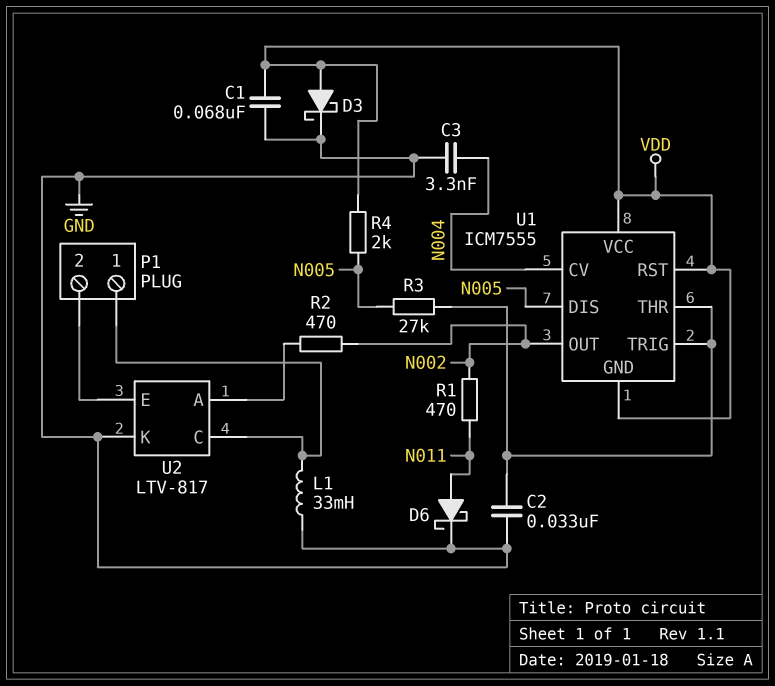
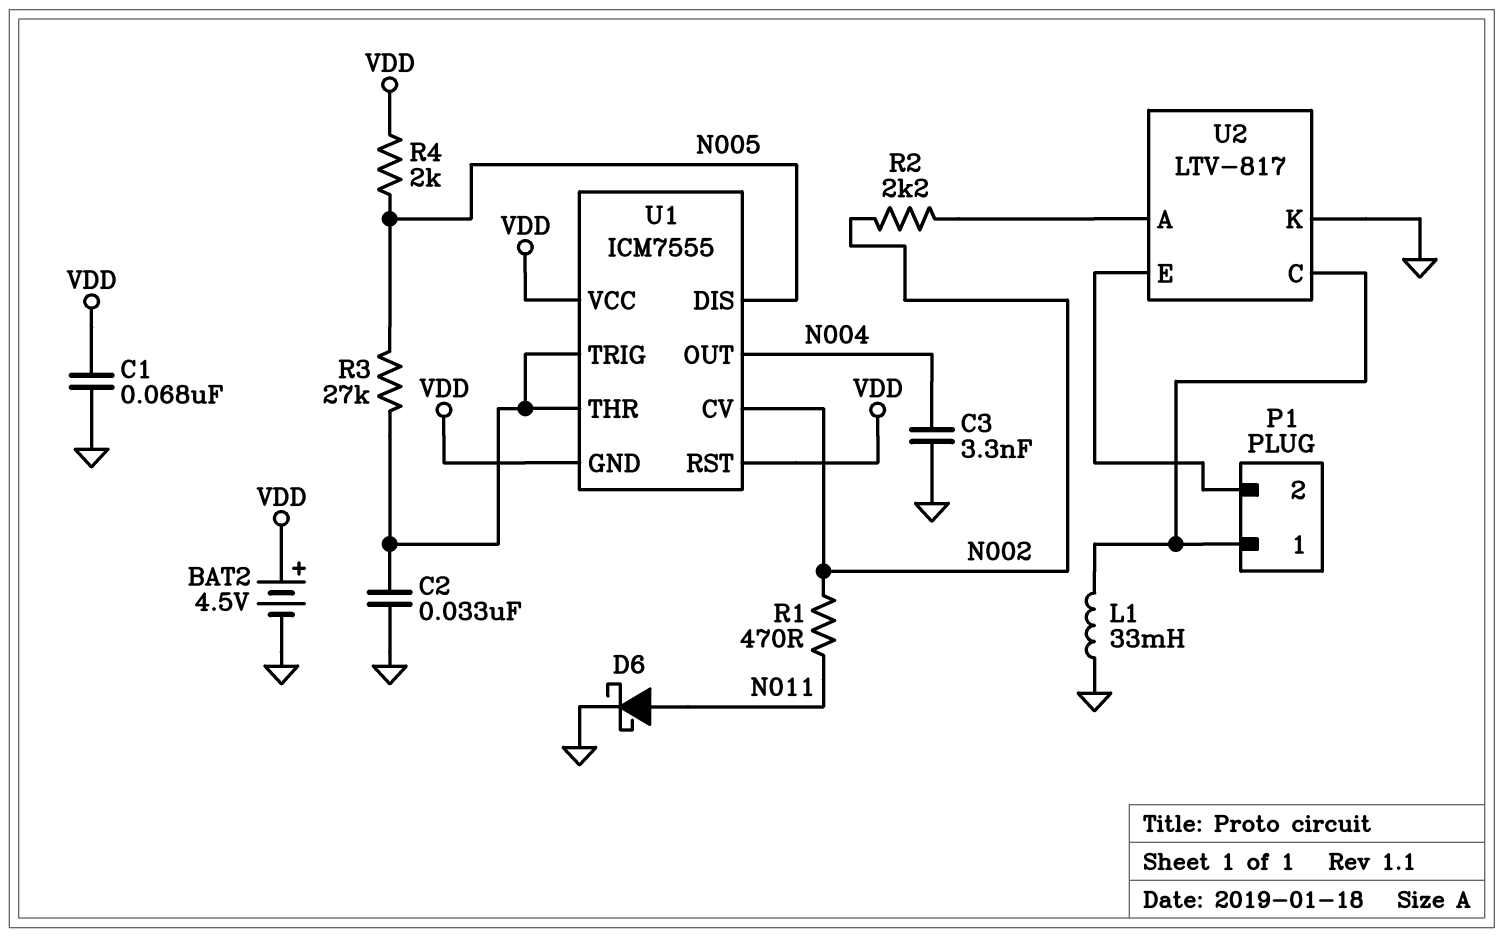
BAT2: none -> 4.5V (plus VDD, minus GND)
D3: schottky (A VDD, K GND) -> none
R2: 470 (N002, U2/A) -> 2.2k (N002, U2/A)
U1 pin CV: N004 -> N002
U1 pin OUT: N002 -> N004

